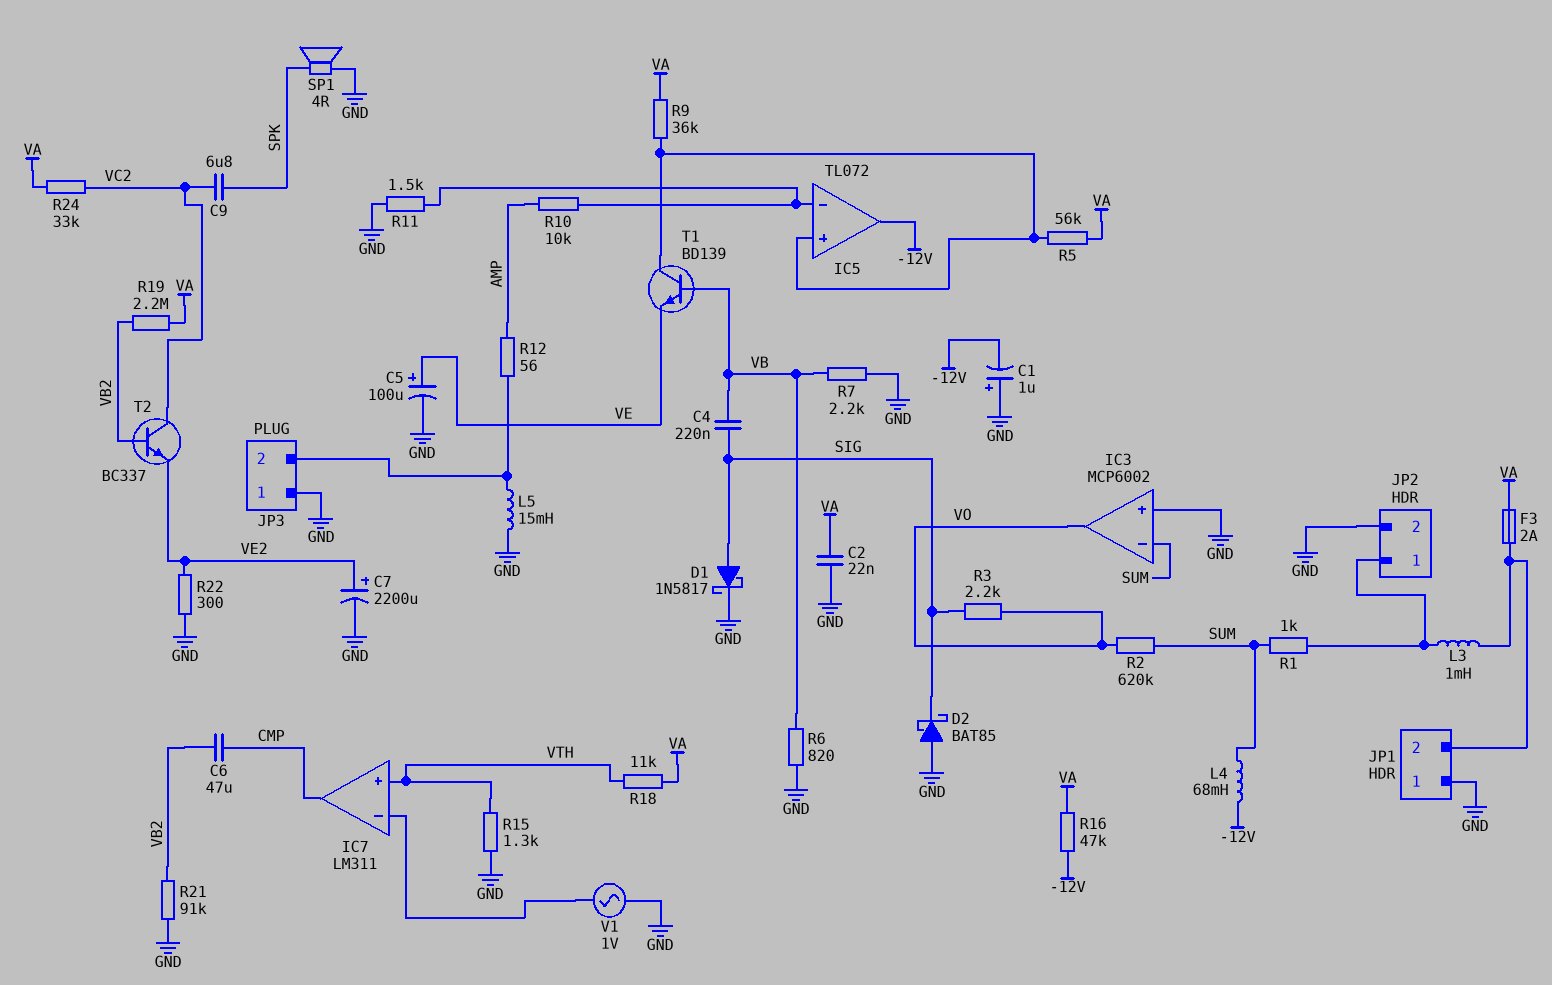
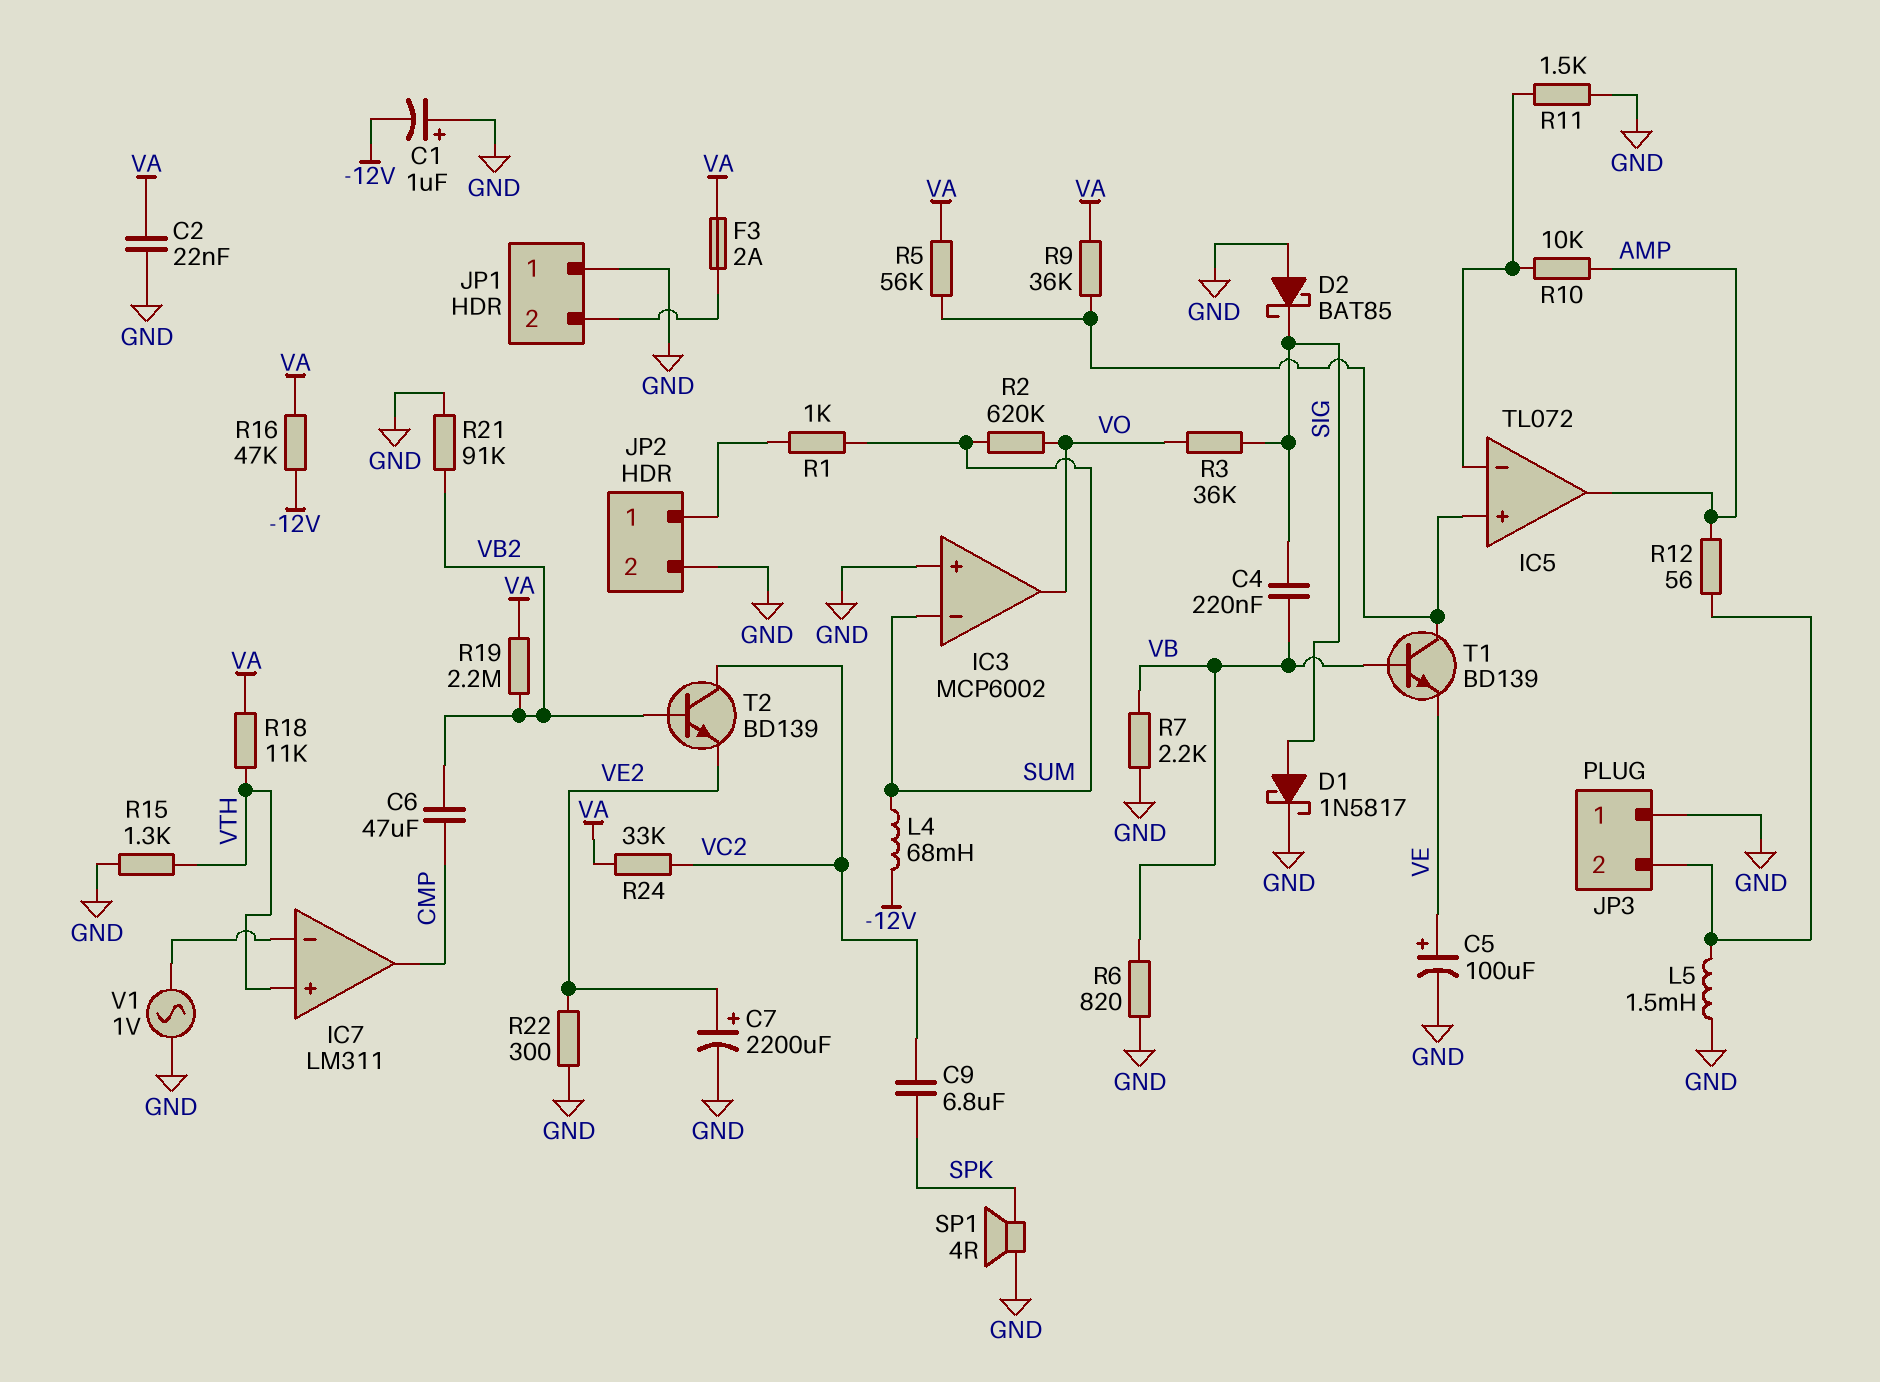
IC5 pin out: -12V -> AMP
L3: 1mH (JP1/2, JP2/1) -> none
L5: 15mH (GND, JP3/2) -> 1.5mH (GND, JP3/2)
R3: 2.2k (SIG, VO) -> 36k (SIG, VO)
T2: NPN BC337 (B VB2, C VC2, E VE2) -> NPN BD139 (B VB2, C VC2, E VE2)

